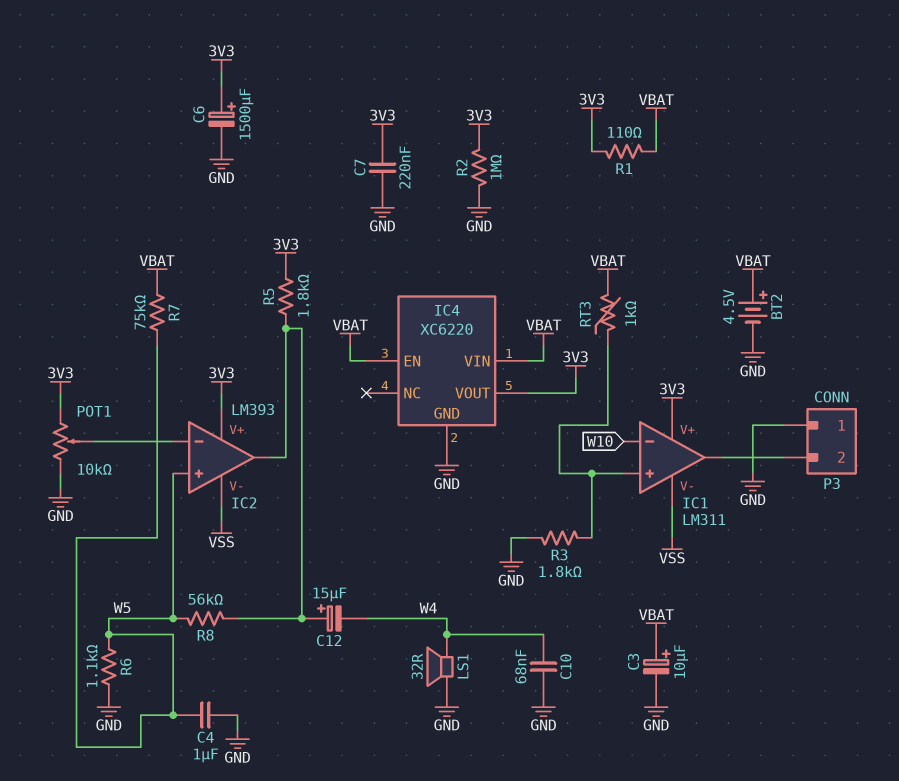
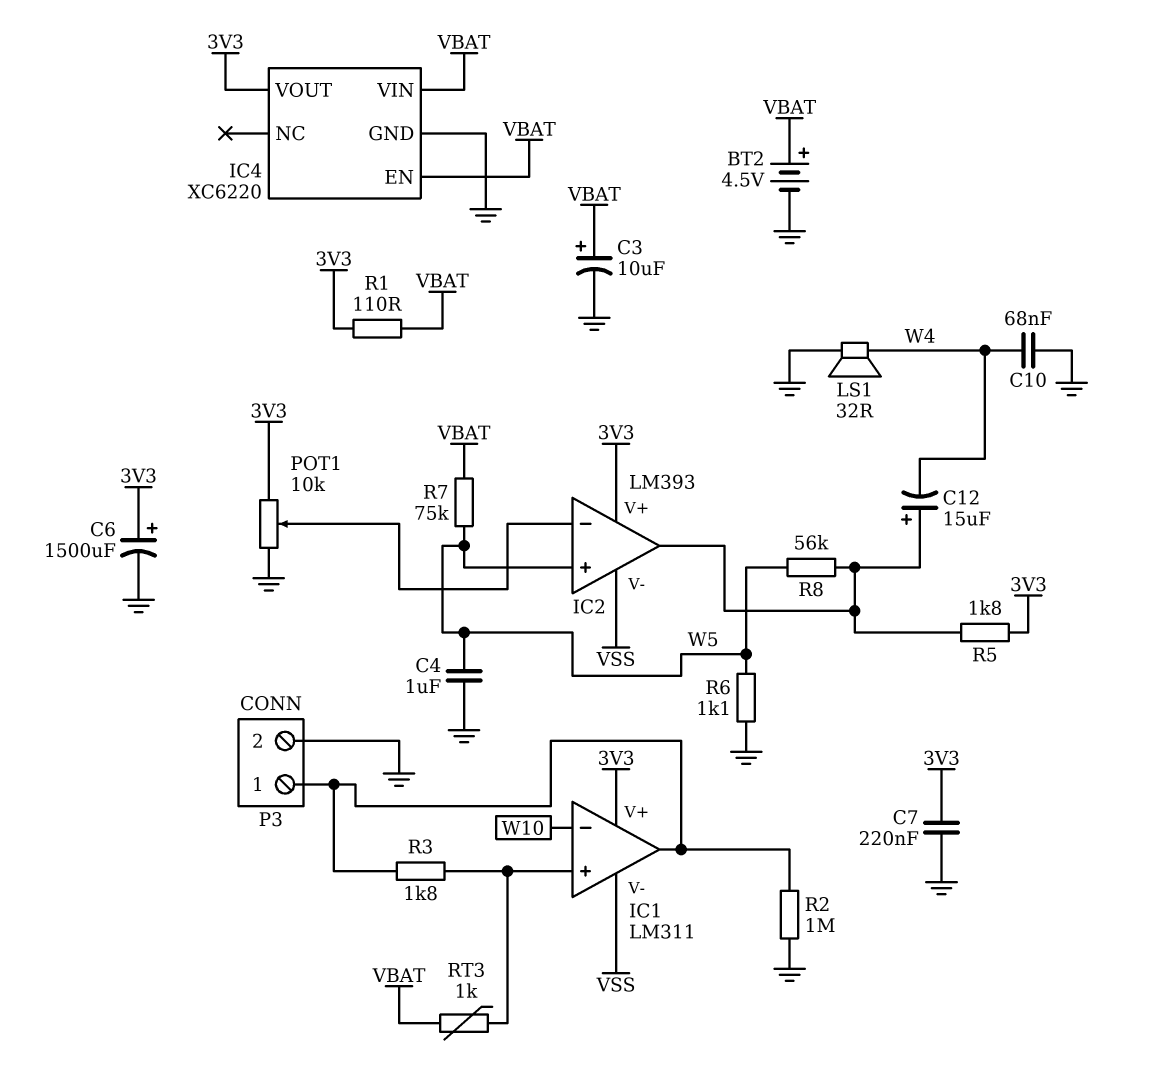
P3 pin 1: GND -> IC1/out
P3 pin 2: IC1/out -> GND
R2: 1M (3V3, GND) -> 1M (GND, IC1/out)
R3: 1.8k (GND, IC1/in+) -> 1.8k (IC1/in+, IC1/out)

